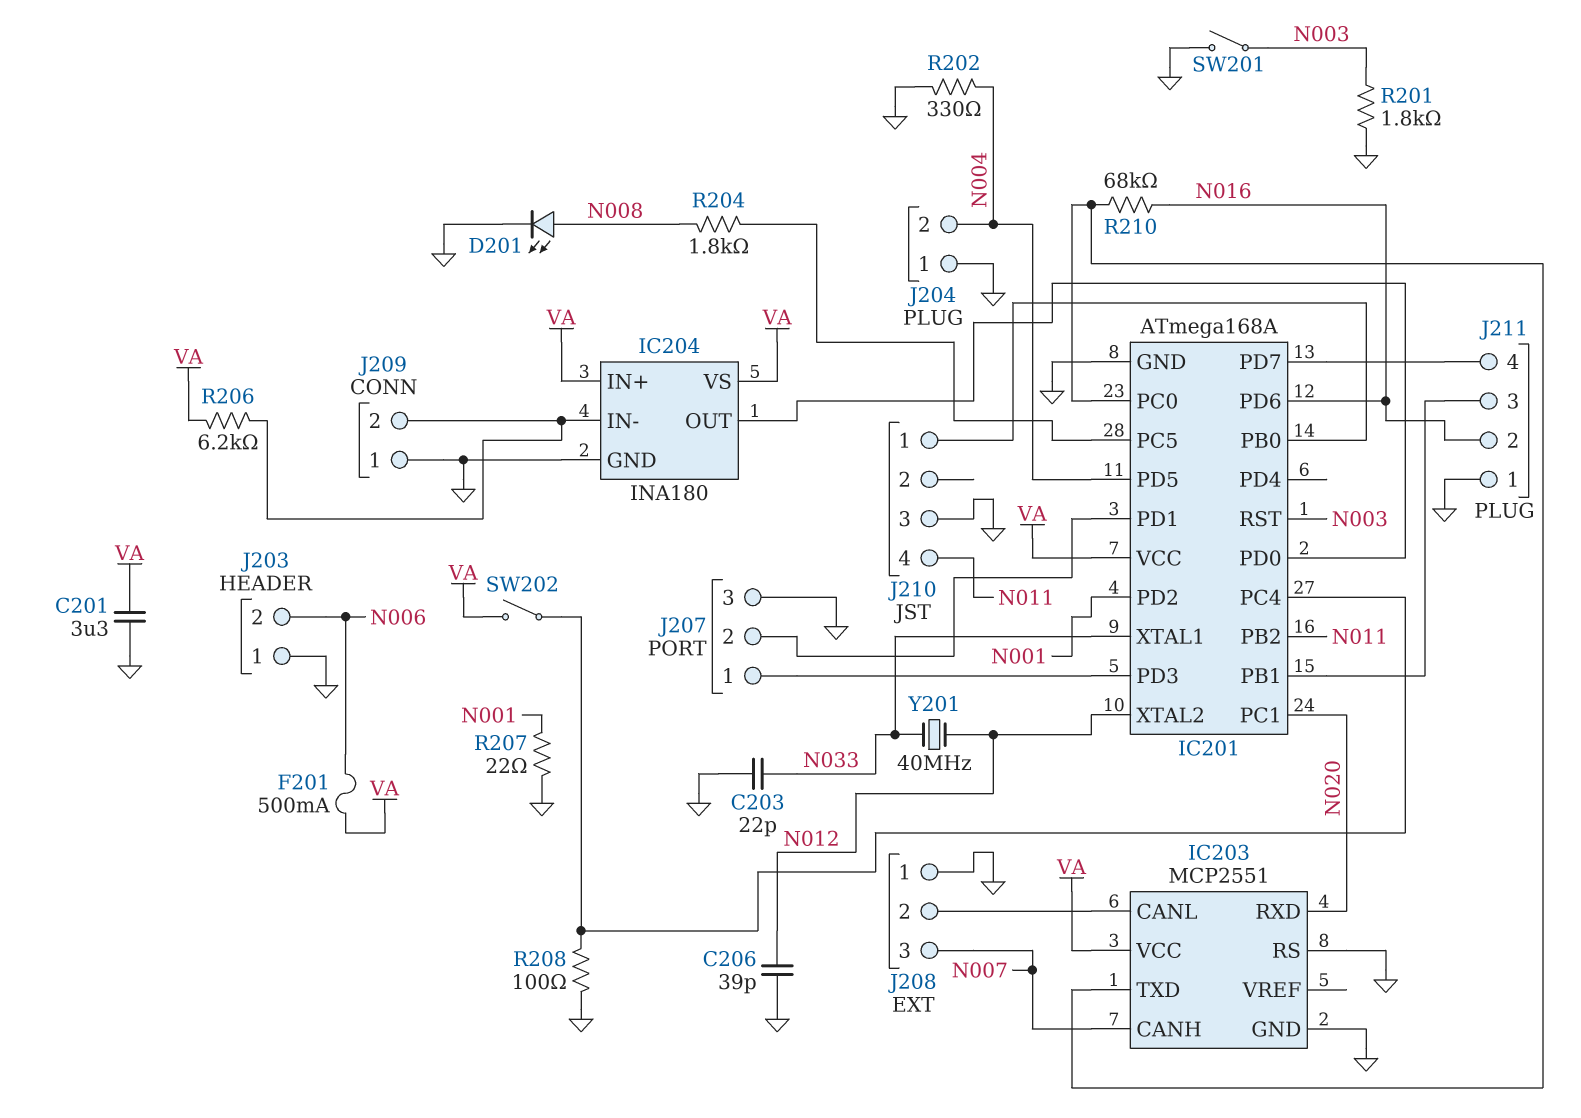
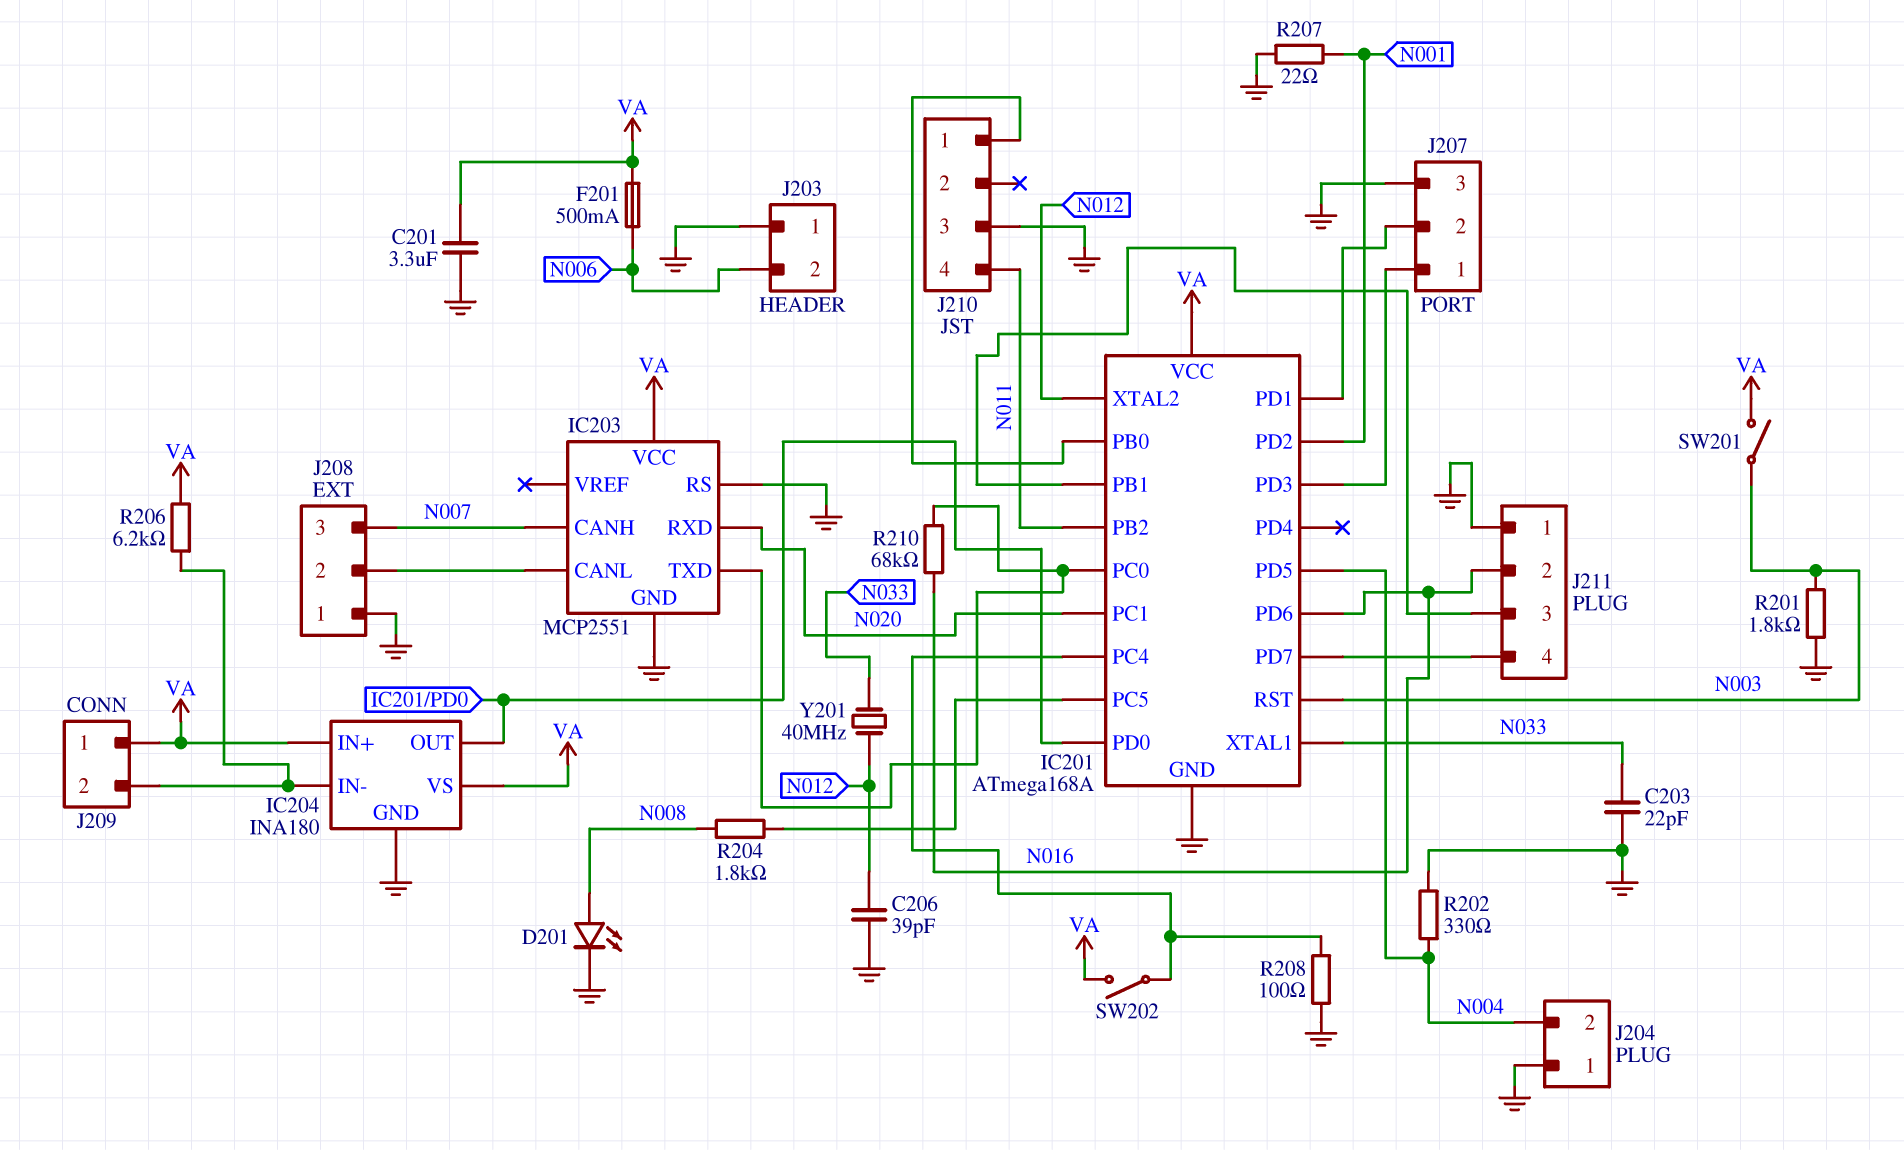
J209 pin 1: GND -> VA
SW201: switch (GND, N003) -> switch (N003, VA)

